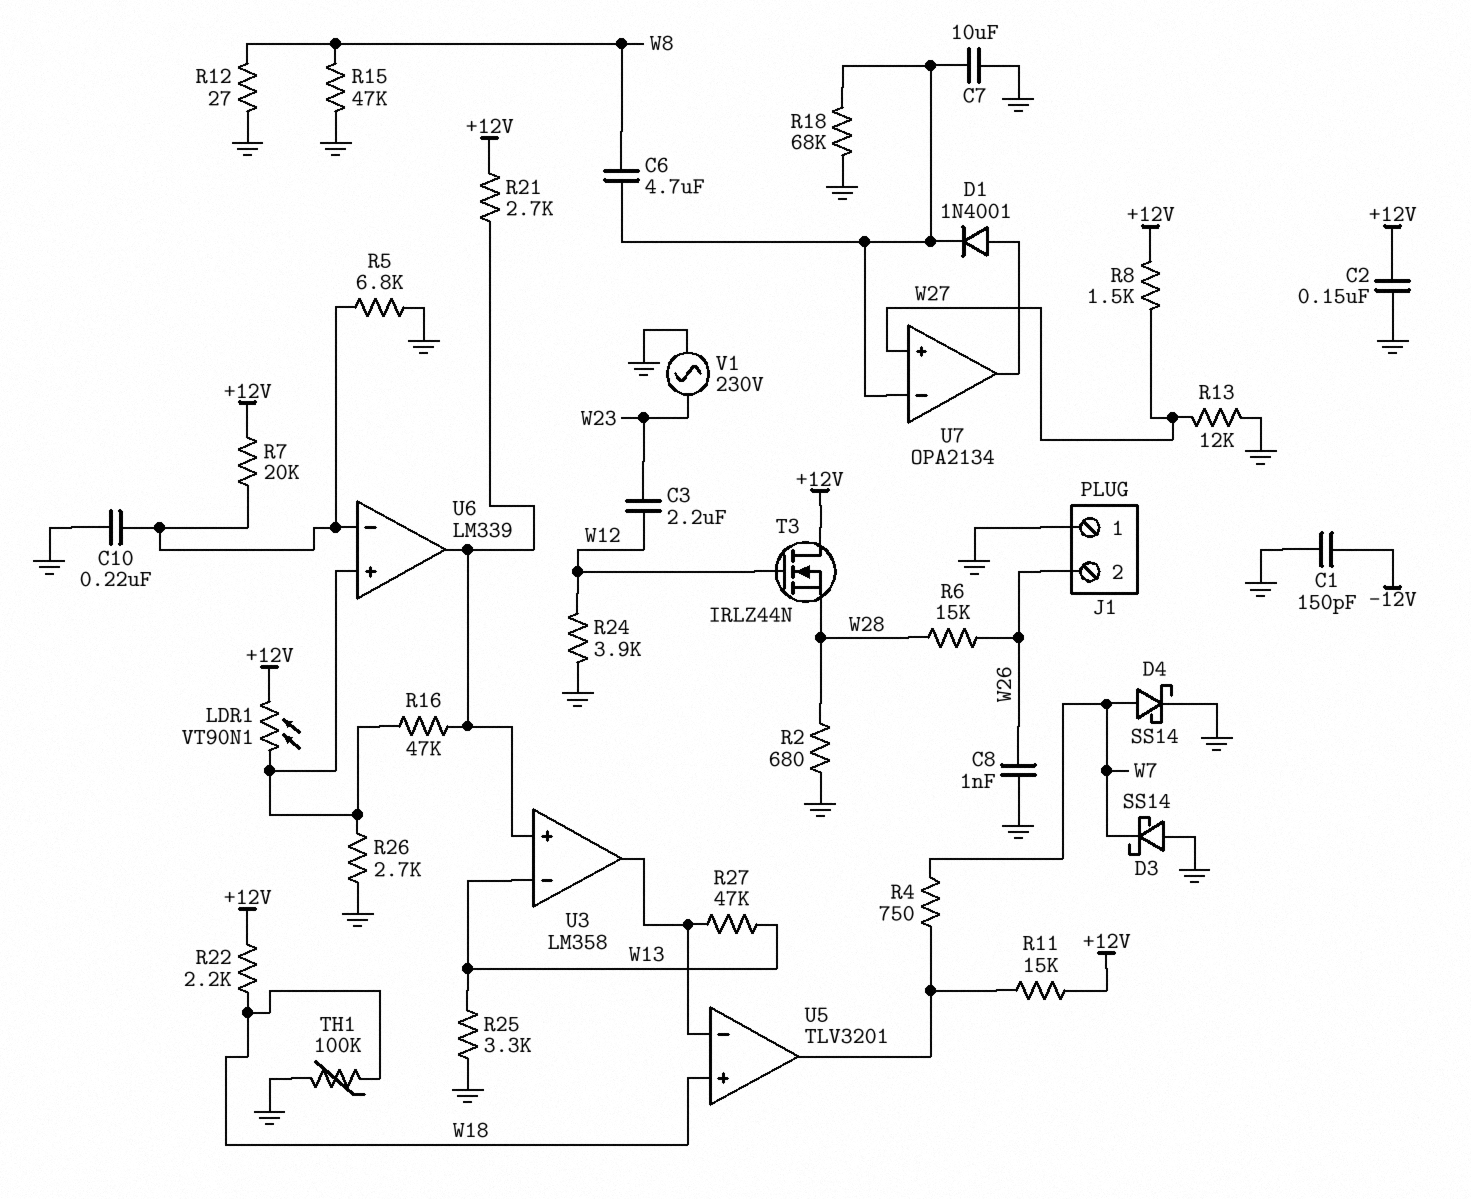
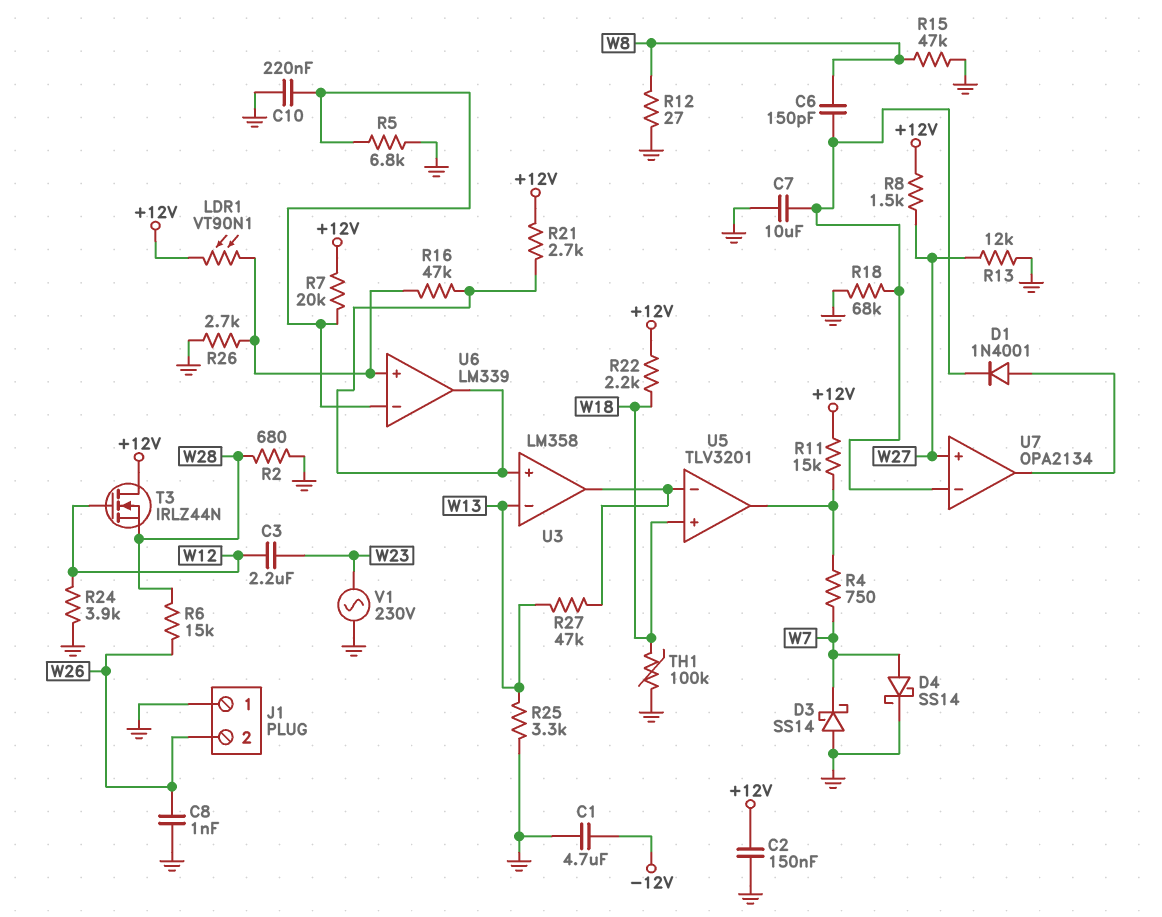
C1: 150pF (-12V, GND) -> 4.7uF (-12V, GND)
C6: 4.7uF (U7/in-, W8) -> 150pF (U7/in-, W8)

